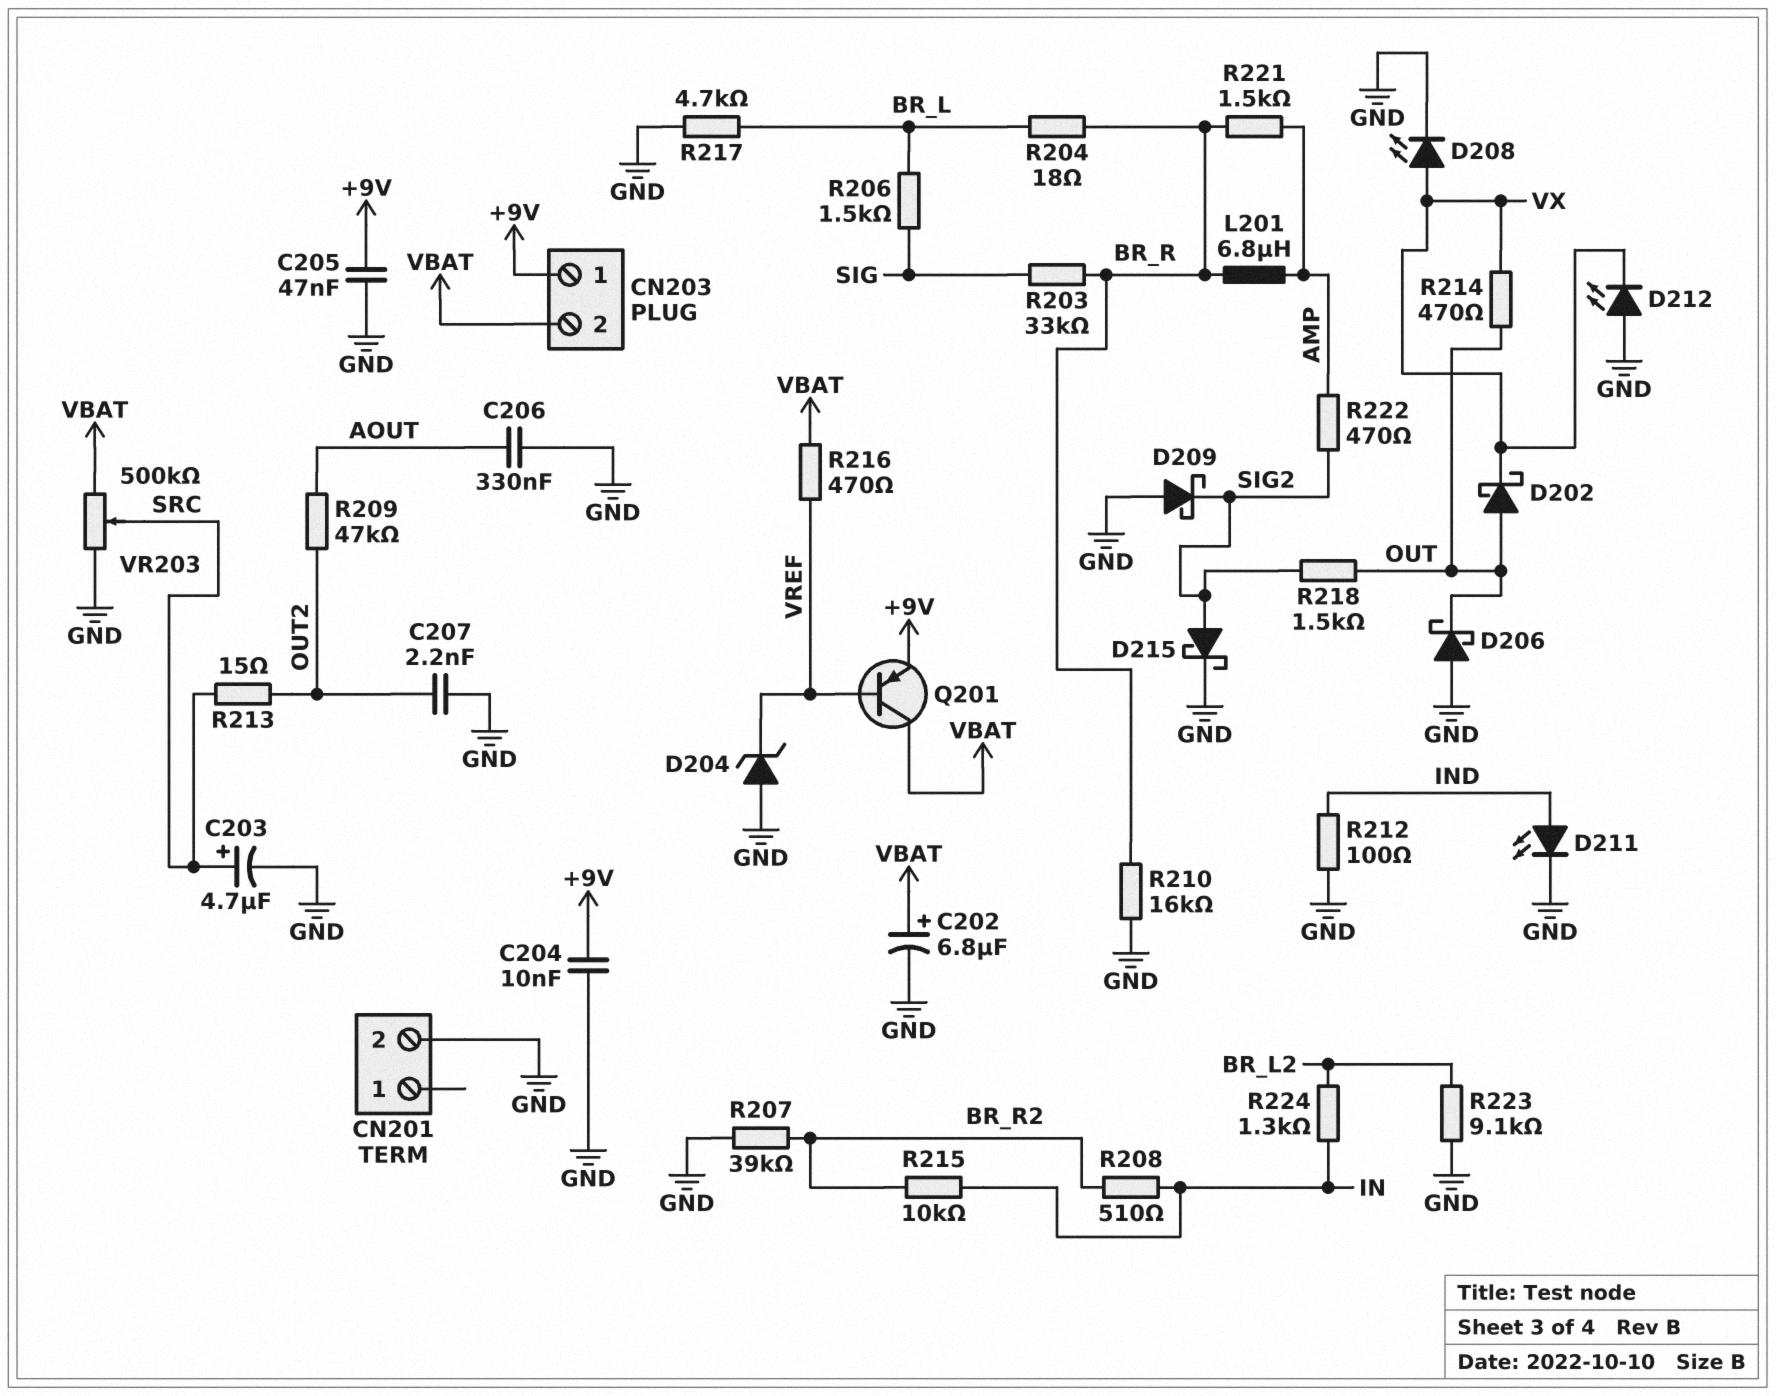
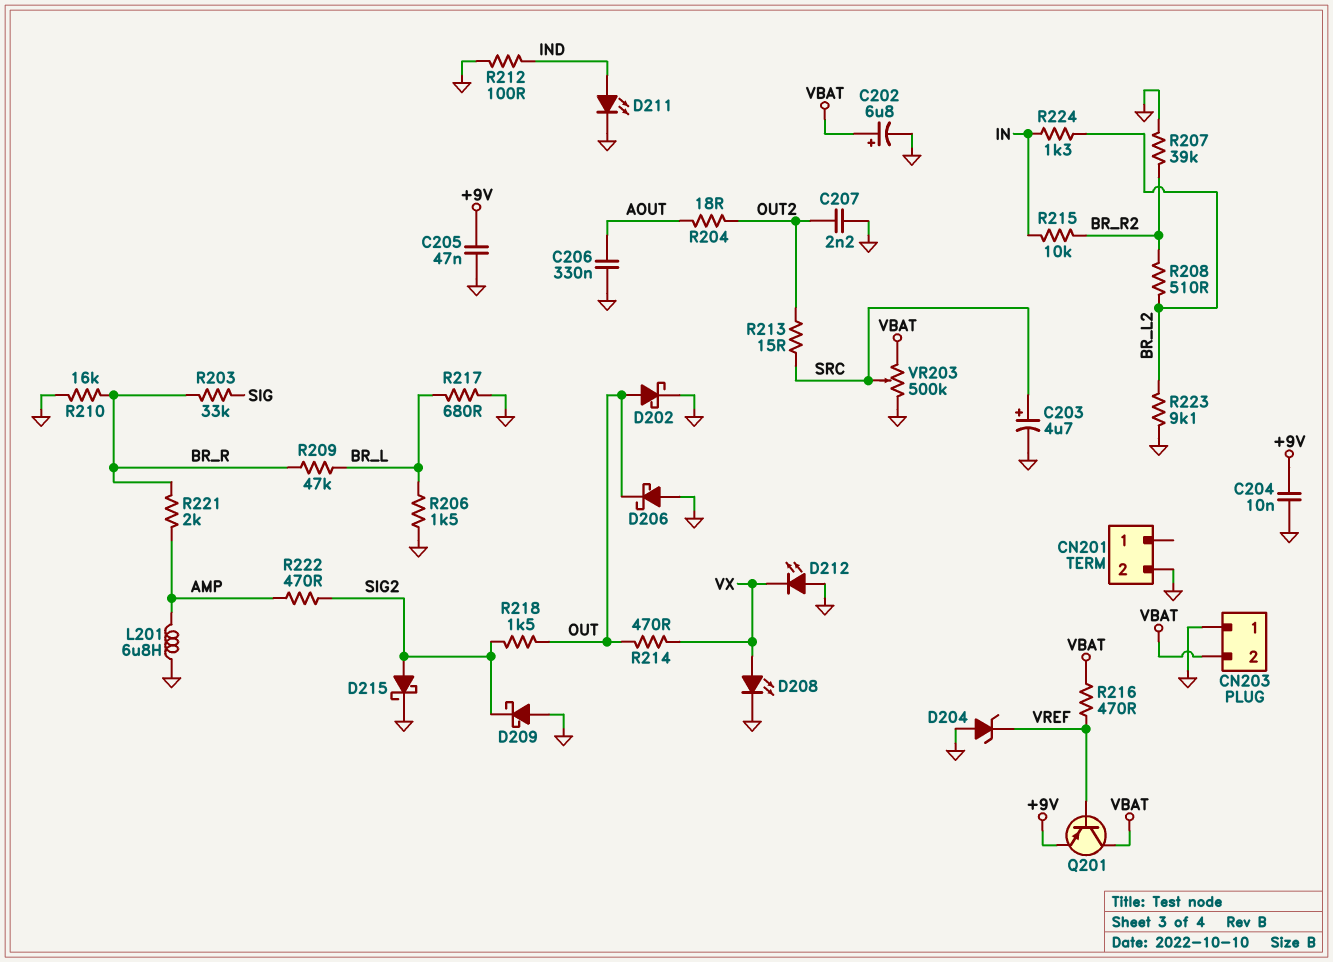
CN203 pin 1: +9V -> GND
D202: schottky (A OUT, K VX) -> schottky (A OUT, K GND)
L201: 6.8uH (AMP, BR_R) -> 6.8uH (AMP, GND)
R204: 18 (BR_L, BR_R) -> 18 (AOUT, OUT2)
R206: 1.5k (BR_L, SIG) -> 1.5k (BR_L, GND)
R208: 510 (BR_R2, IN) -> 510 (BR_L2, BR_R2)
R209: 47k (AOUT, OUT2) -> 47k (BR_L, BR_R)
R217: 4.7k (BR_L, GND) -> 680 (BR_L, GND)
R221: 1.5k (AMP, BR_R) -> 2k (AMP, BR_R)

